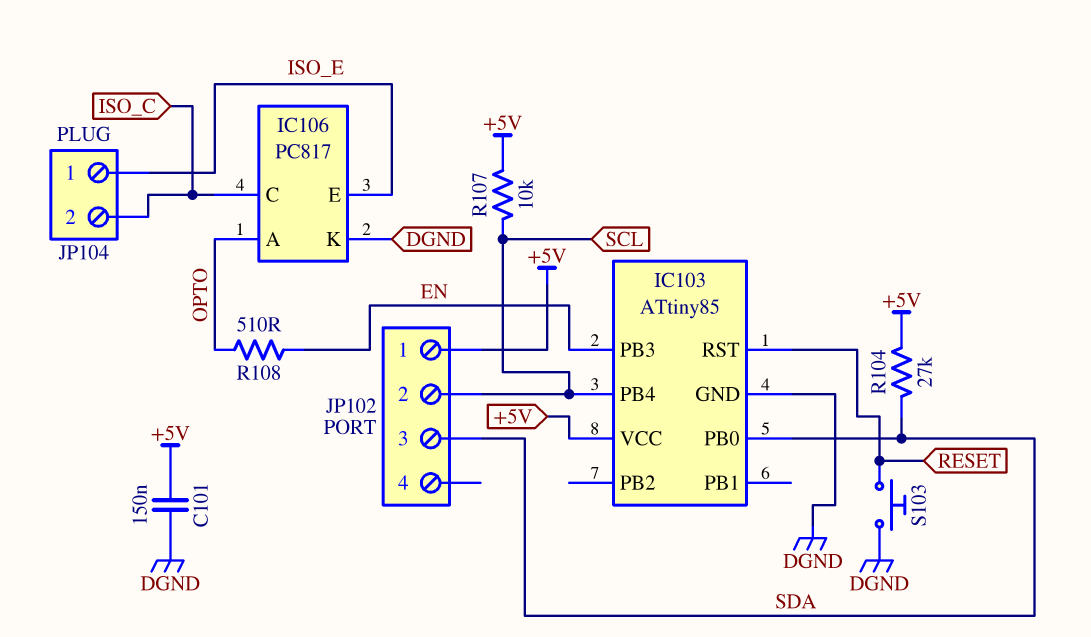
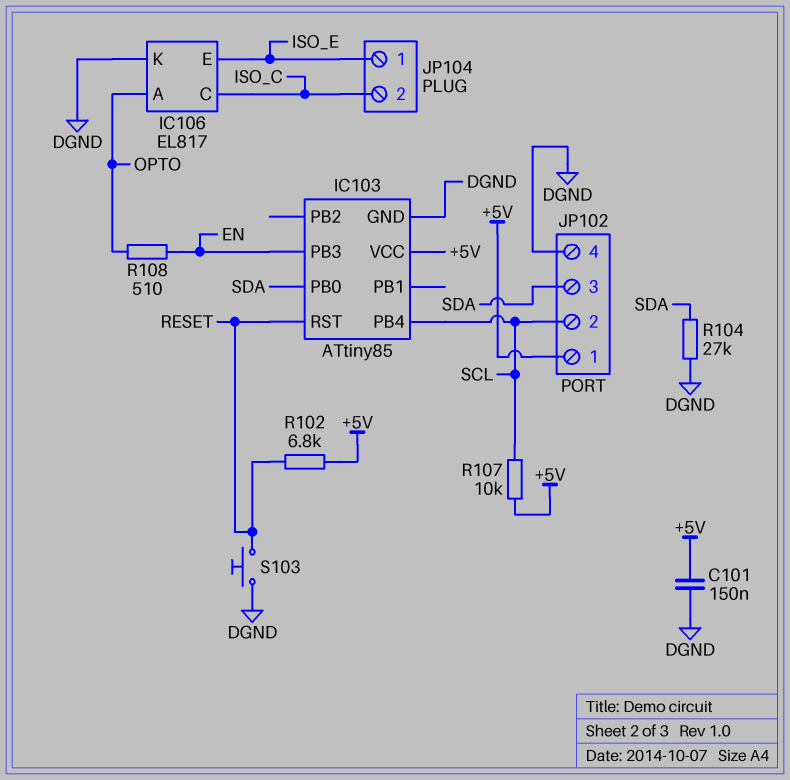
IC106: PC817 -> EL817
JP102 pin 4: none -> DGND
R102: none -> 6.8k (+5V, RESET)
R104: 27k (+5V, SDA) -> 27k (DGND, SDA)

